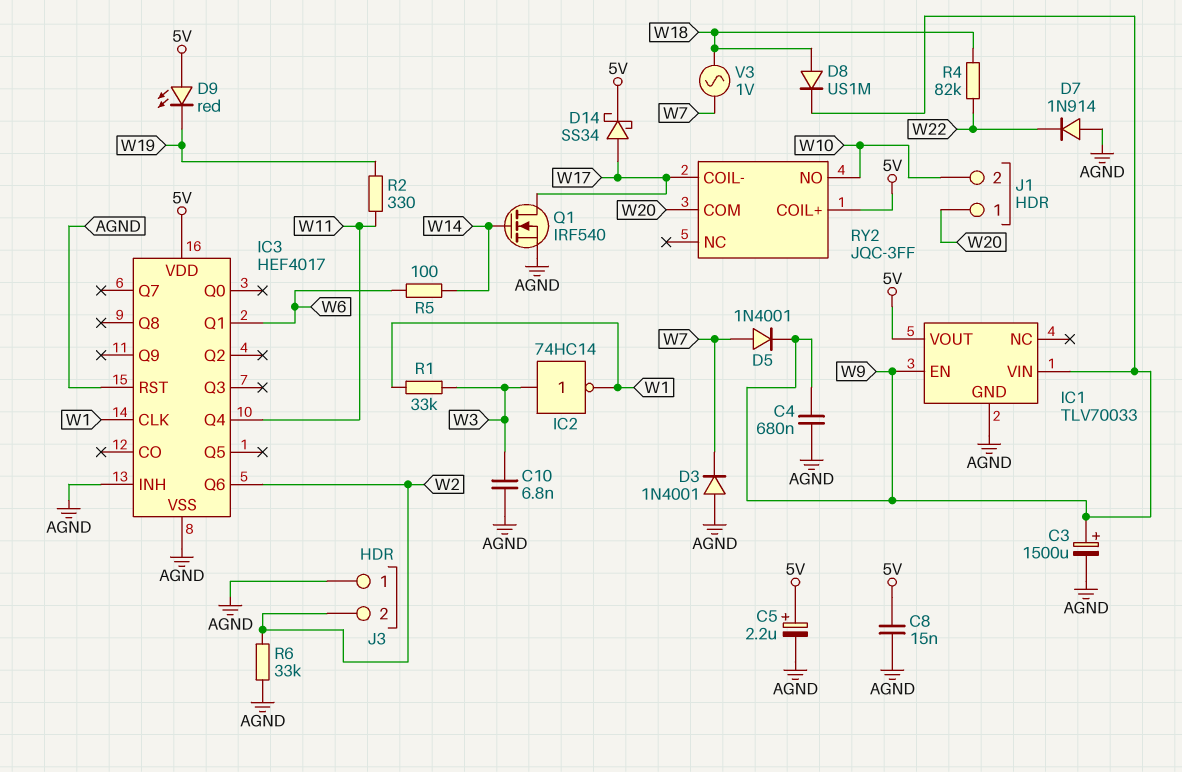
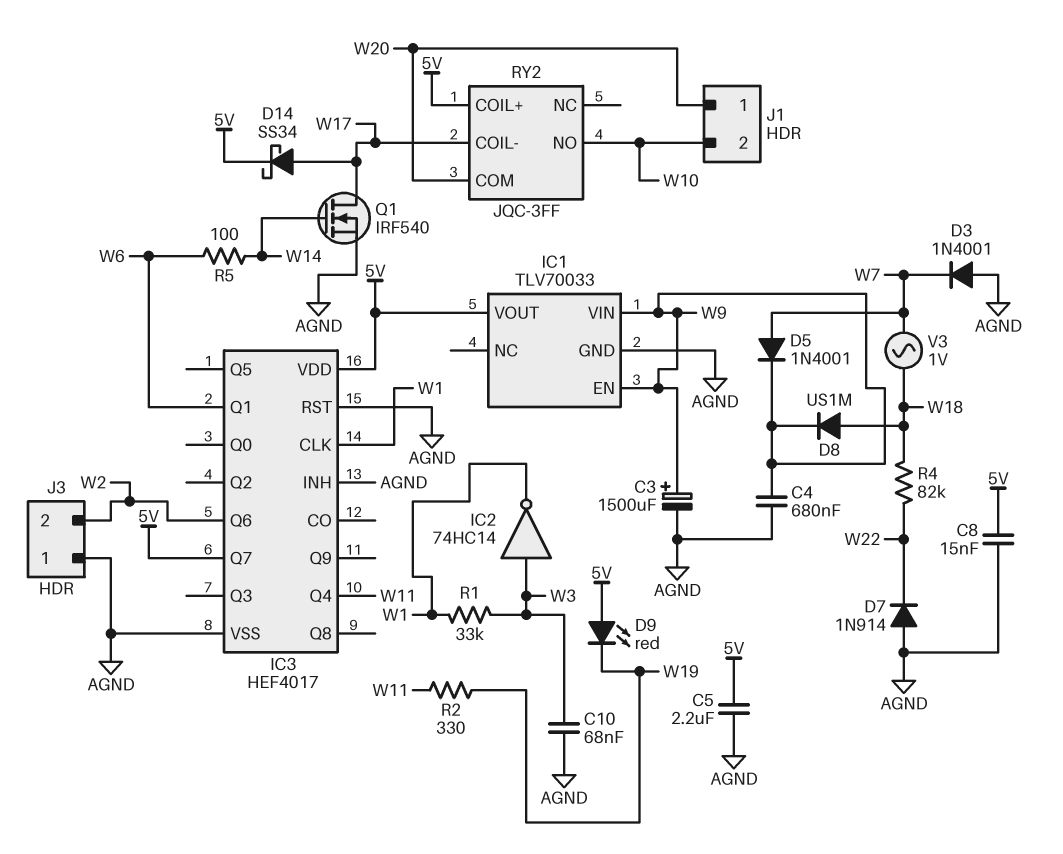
C5: 2.2uF (plus 5V, minus AGND) -> 2.2uF (5V, AGND)
C10: 6.8nF (AGND, W3) -> 68nF (AGND, W3)
IC3 pin Q7: none -> 5V
R6: 33k (AGND, W2) -> none

